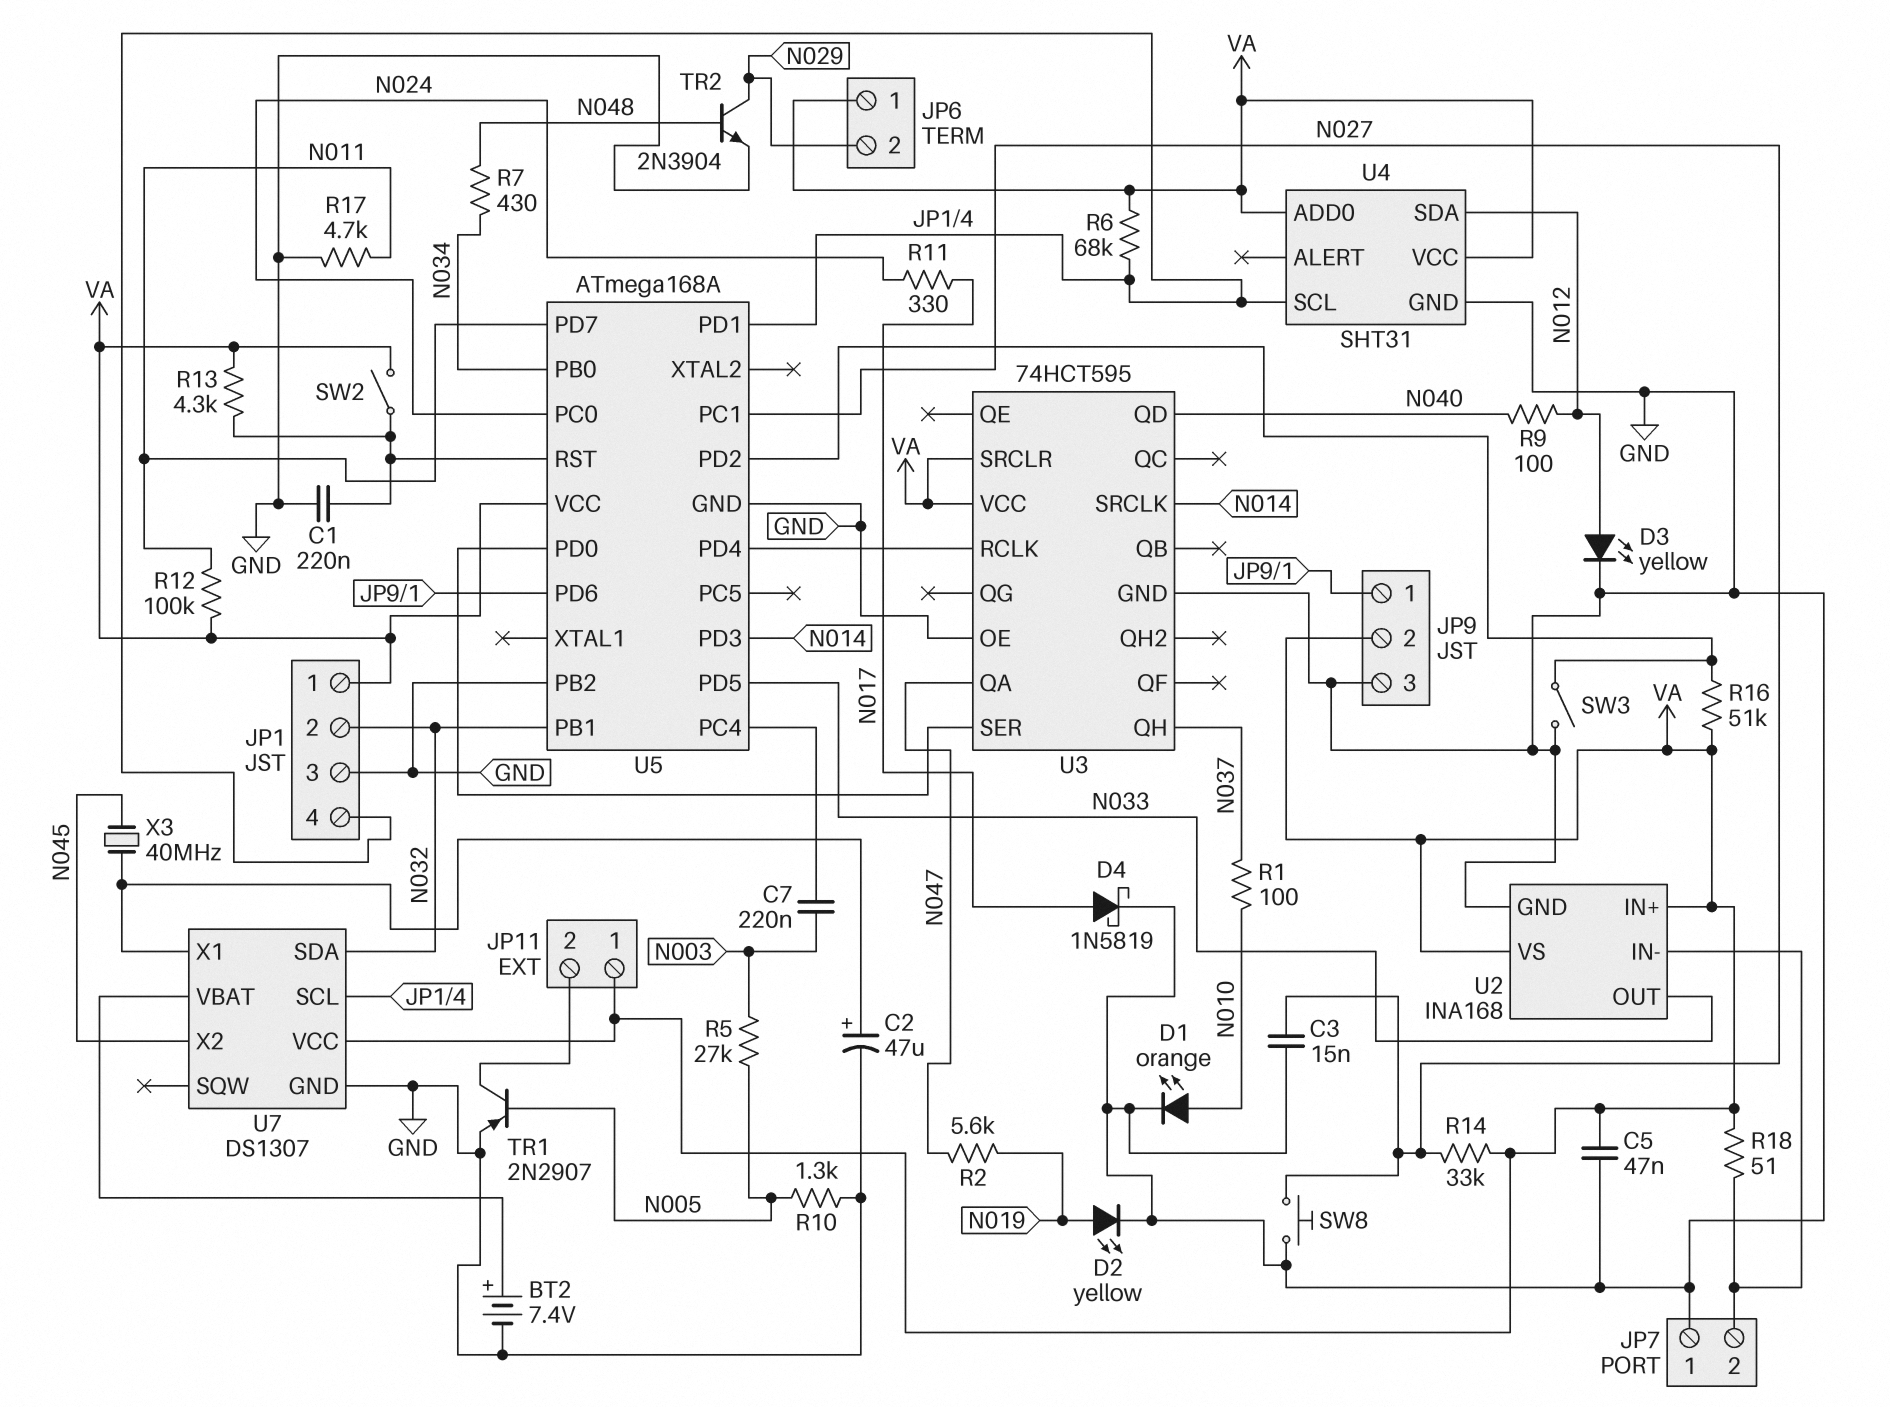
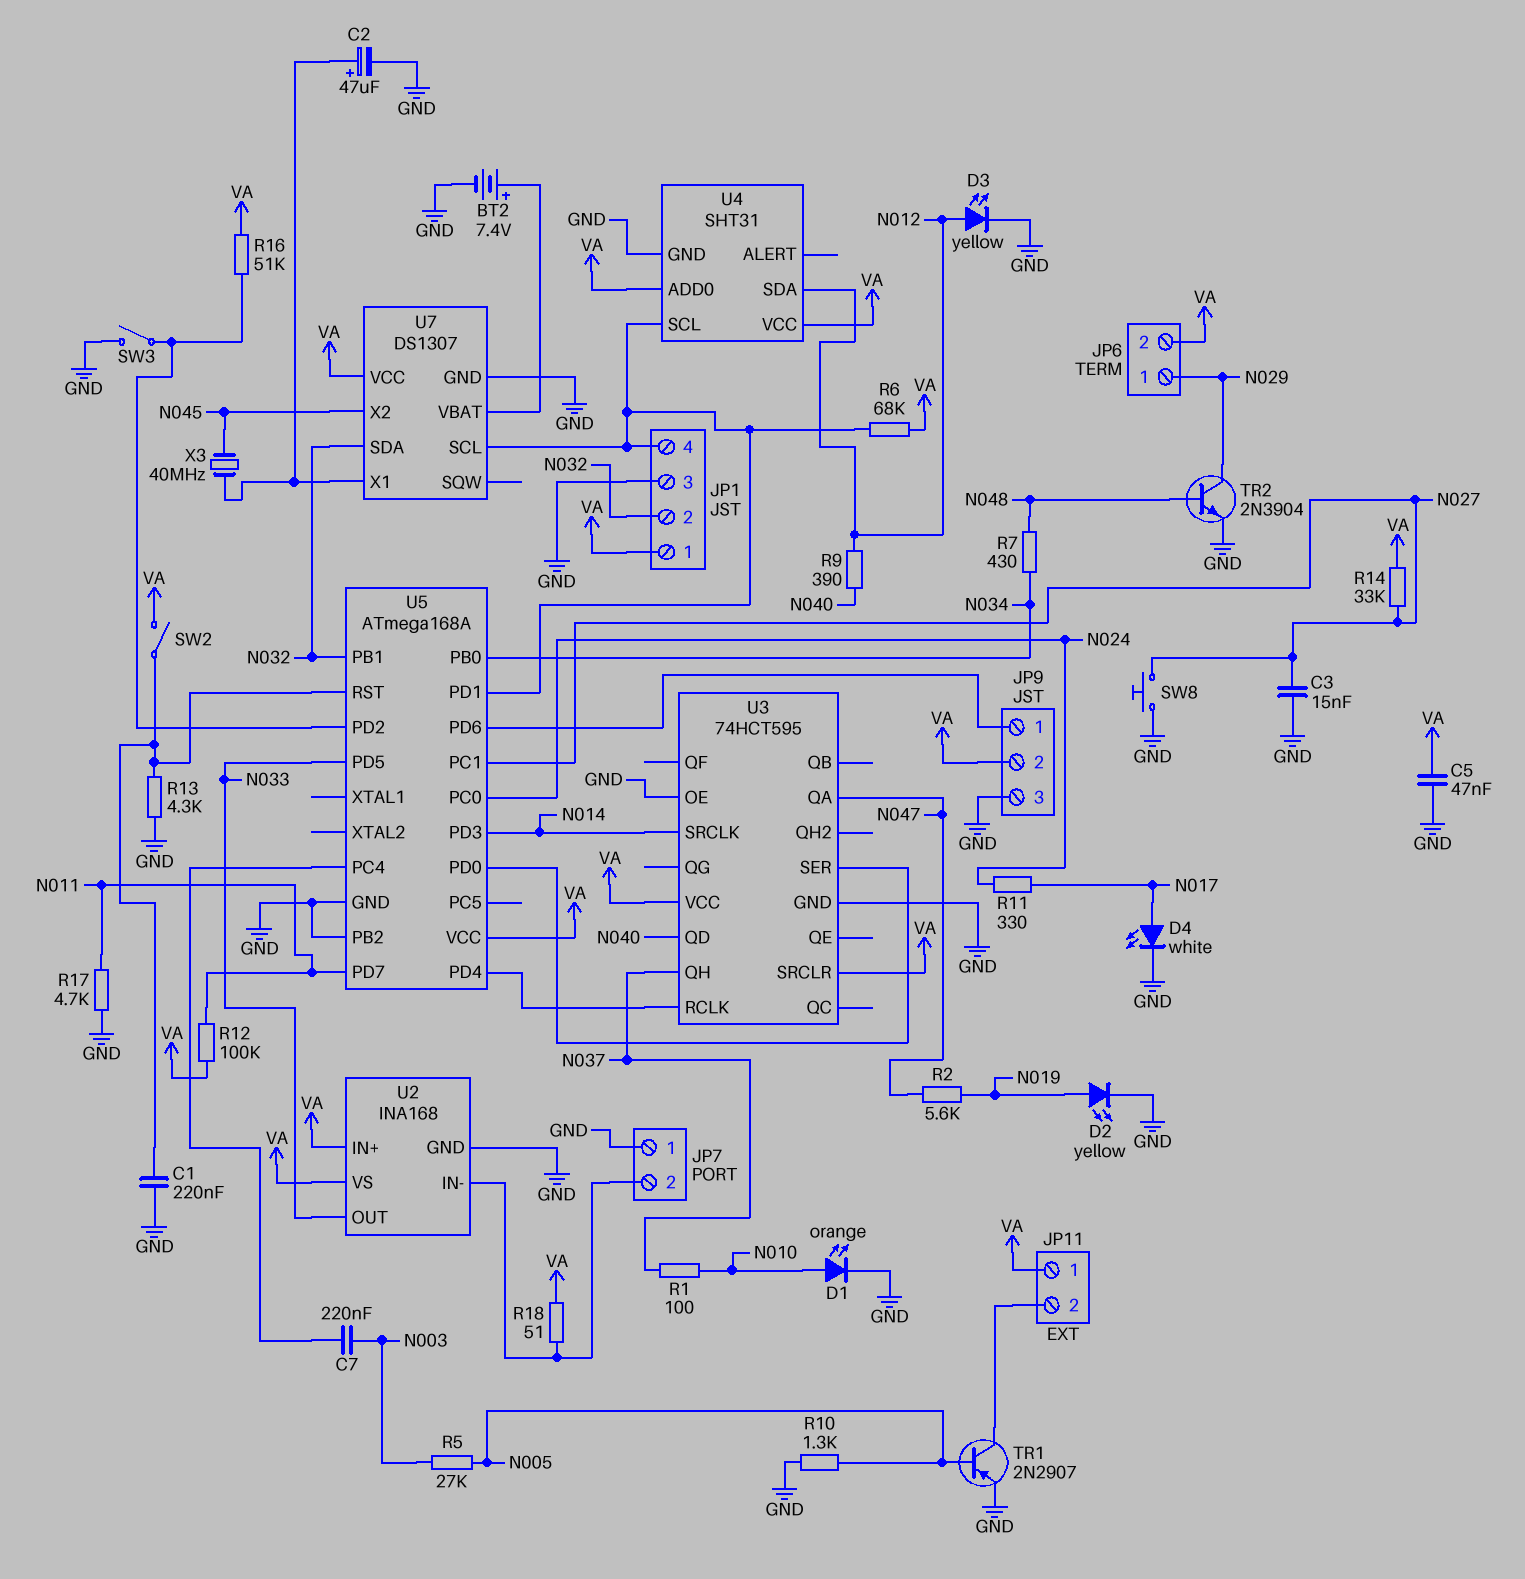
D4: schottky 1N5819 (A N017, K GND) -> LED white (A N017, K GND)
JP6 pin 1: VA -> N029
JP6 pin 2: N029 -> VA
R9: 100 (N012, N040) -> 390 (N012, N040)
R13: 4.3k (U5/RST, VA) -> 4.3k (GND, U5/RST)

